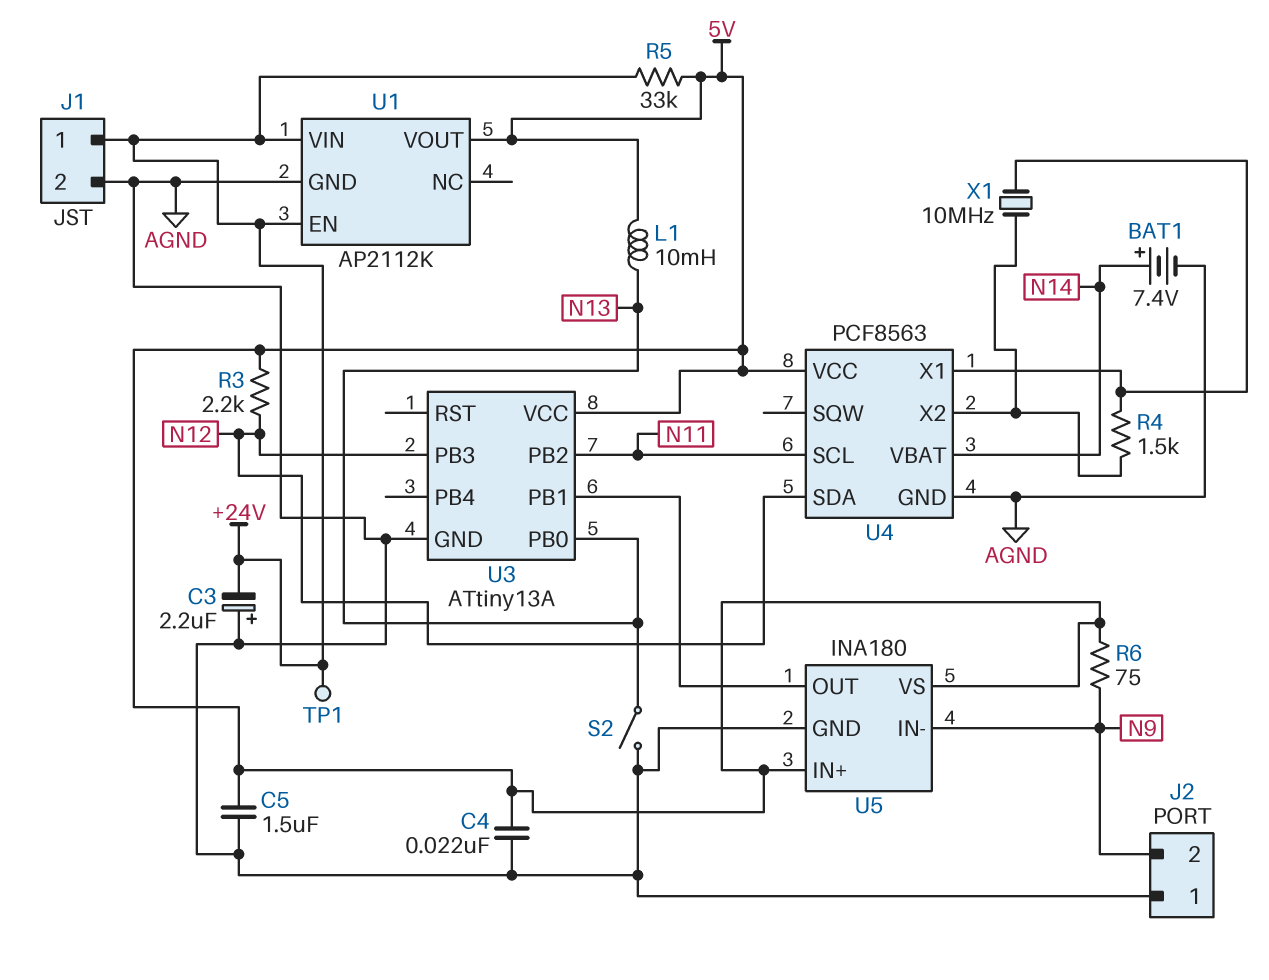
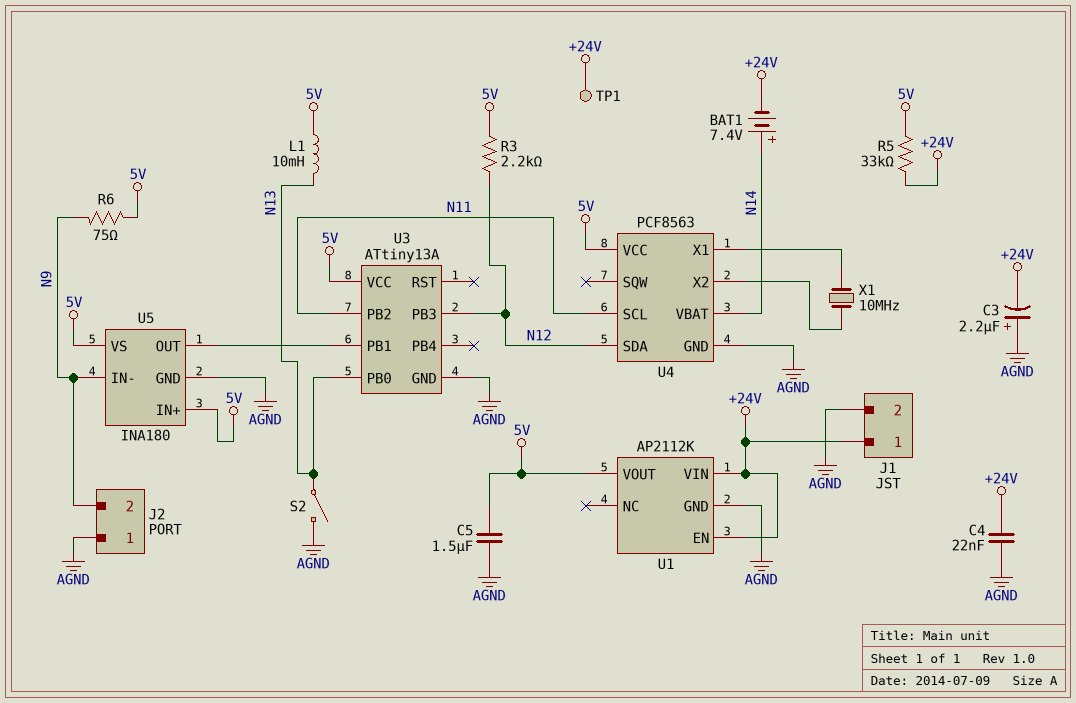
BAT1: 7.4V (plus N14, minus AGND) -> 7.4V (plus N14, minus +24V)
C4: 22nF (5V, AGND) -> 22nF (+24V, AGND)
R4: 1.5k (U4/X1, U4/X2) -> none

